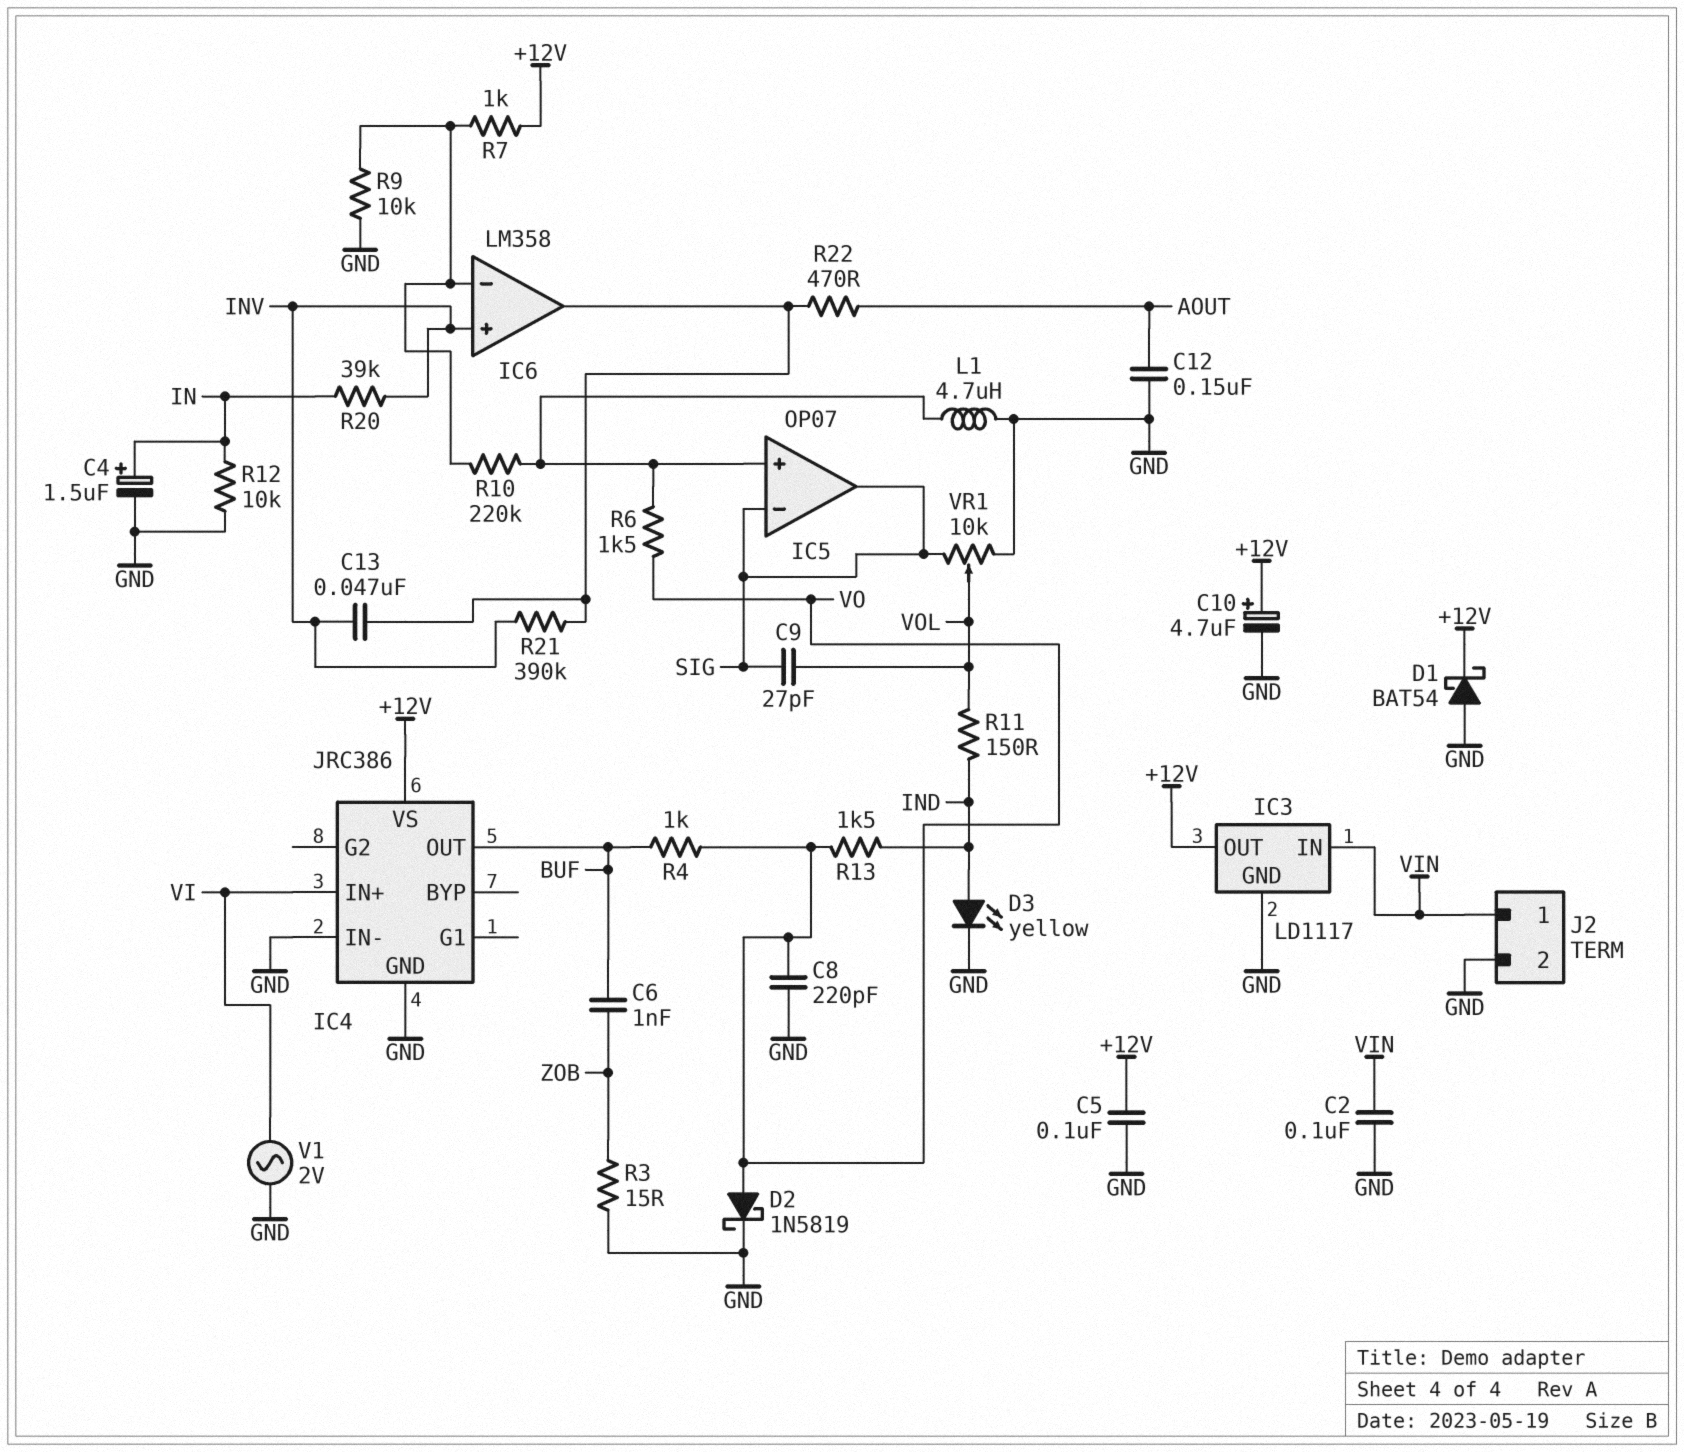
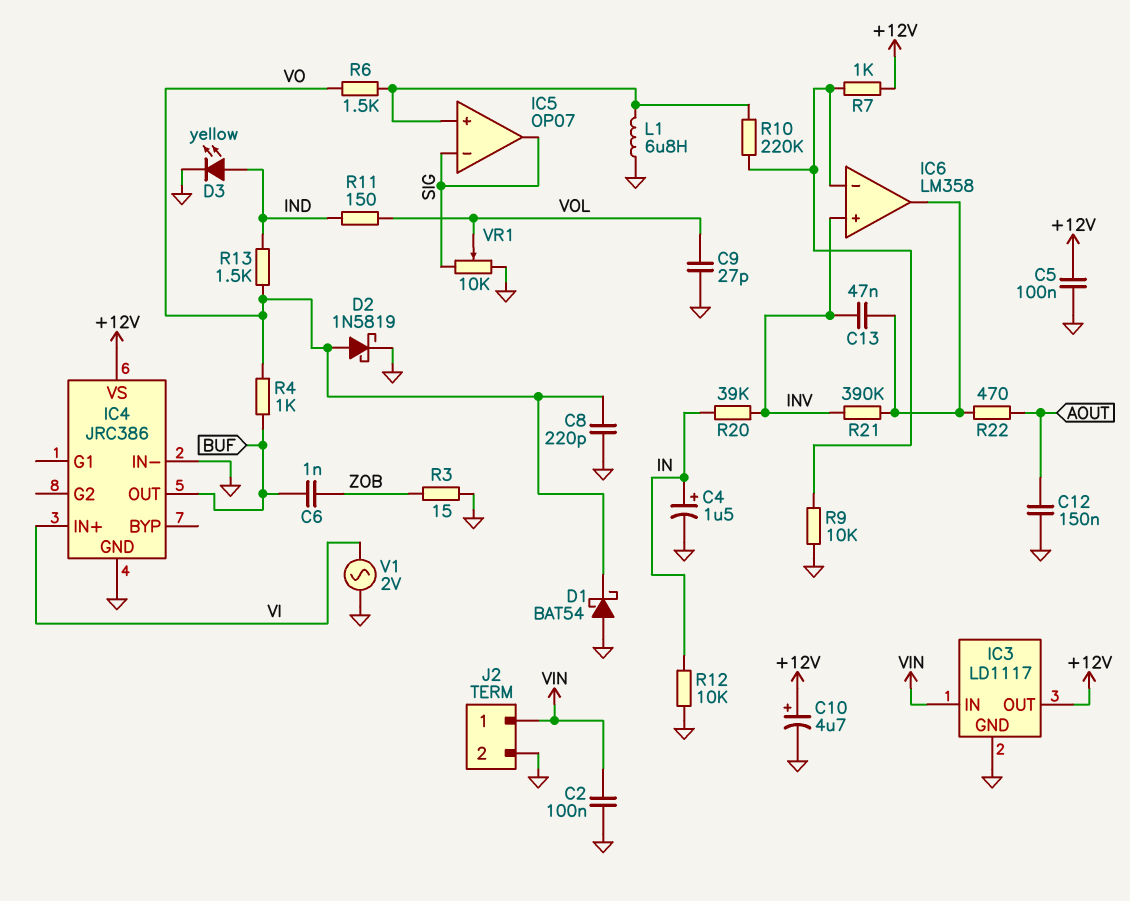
C9: 27pF (SIG, VOL) -> 27pF (GND, VOL)
D1: schottky BAT54 (A GND, K +12V) -> schottky BAT54 (A GND, K VO)
L1: 4.7uH (GND, IC5/in+) -> 6.8uH (GND, IC5/in+)

